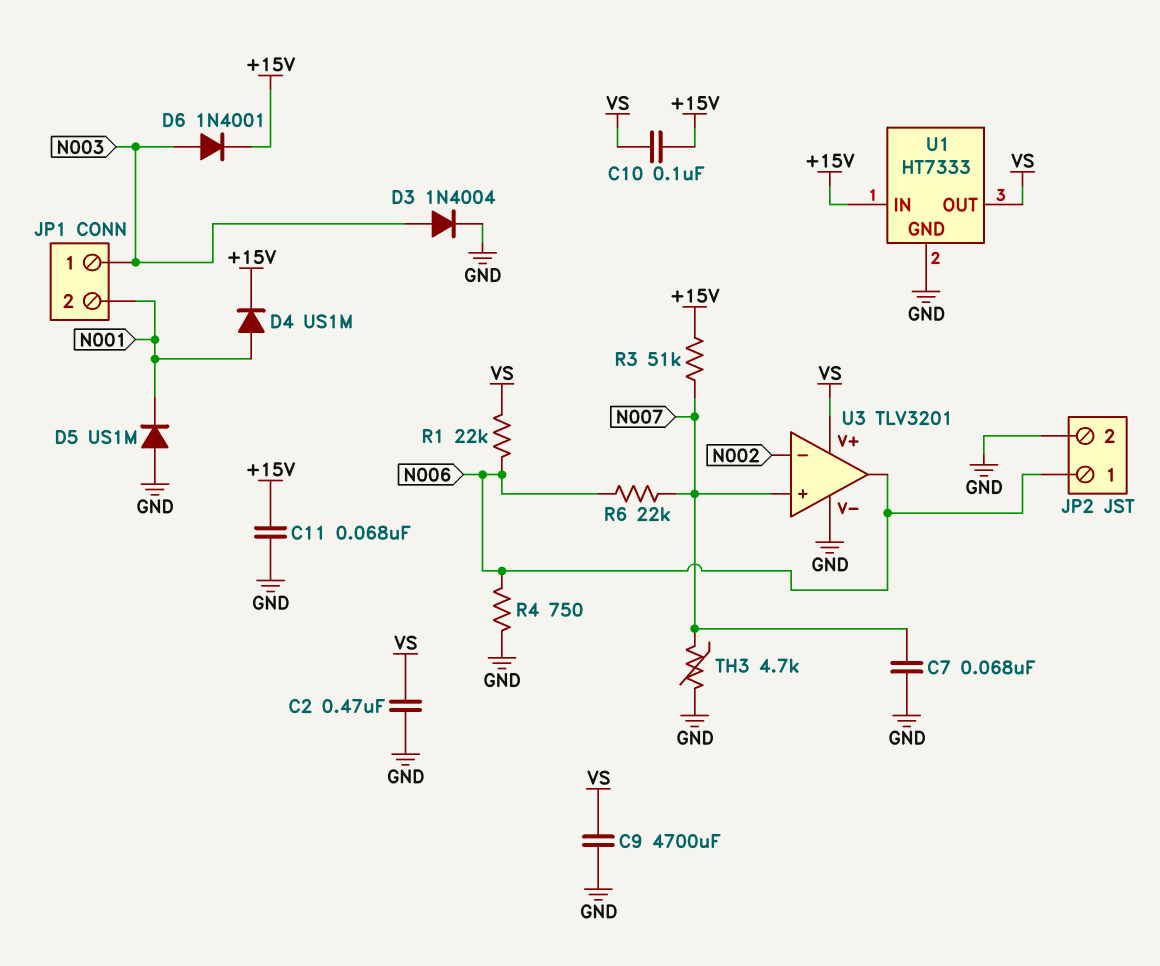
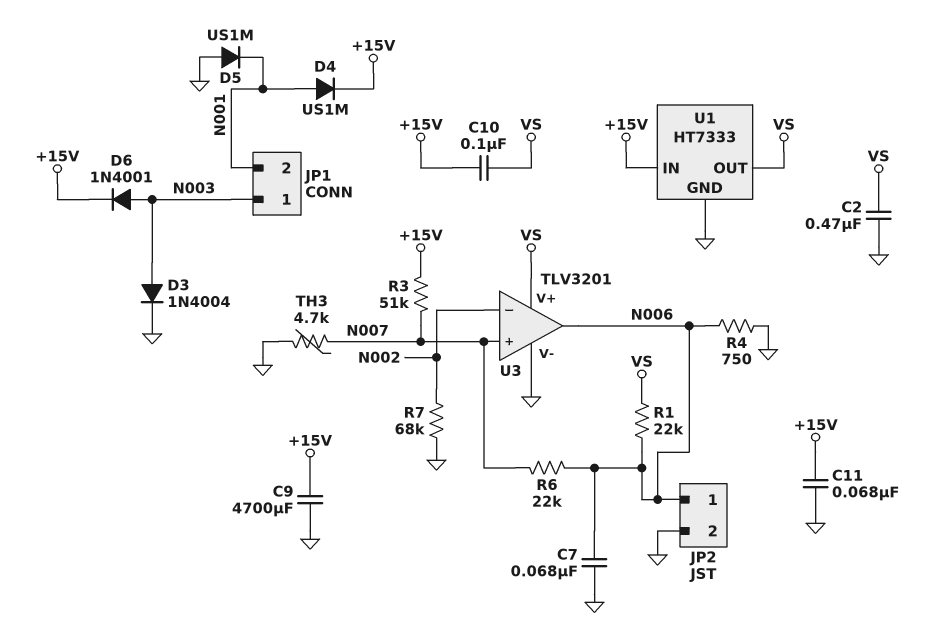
C7: 68nF (GND, N007) -> 68nF (GND, N006)
C9: 4700uF (GND, VS) -> 4700uF (+15V, GND)
R7: none -> 68k (GND, N002)

